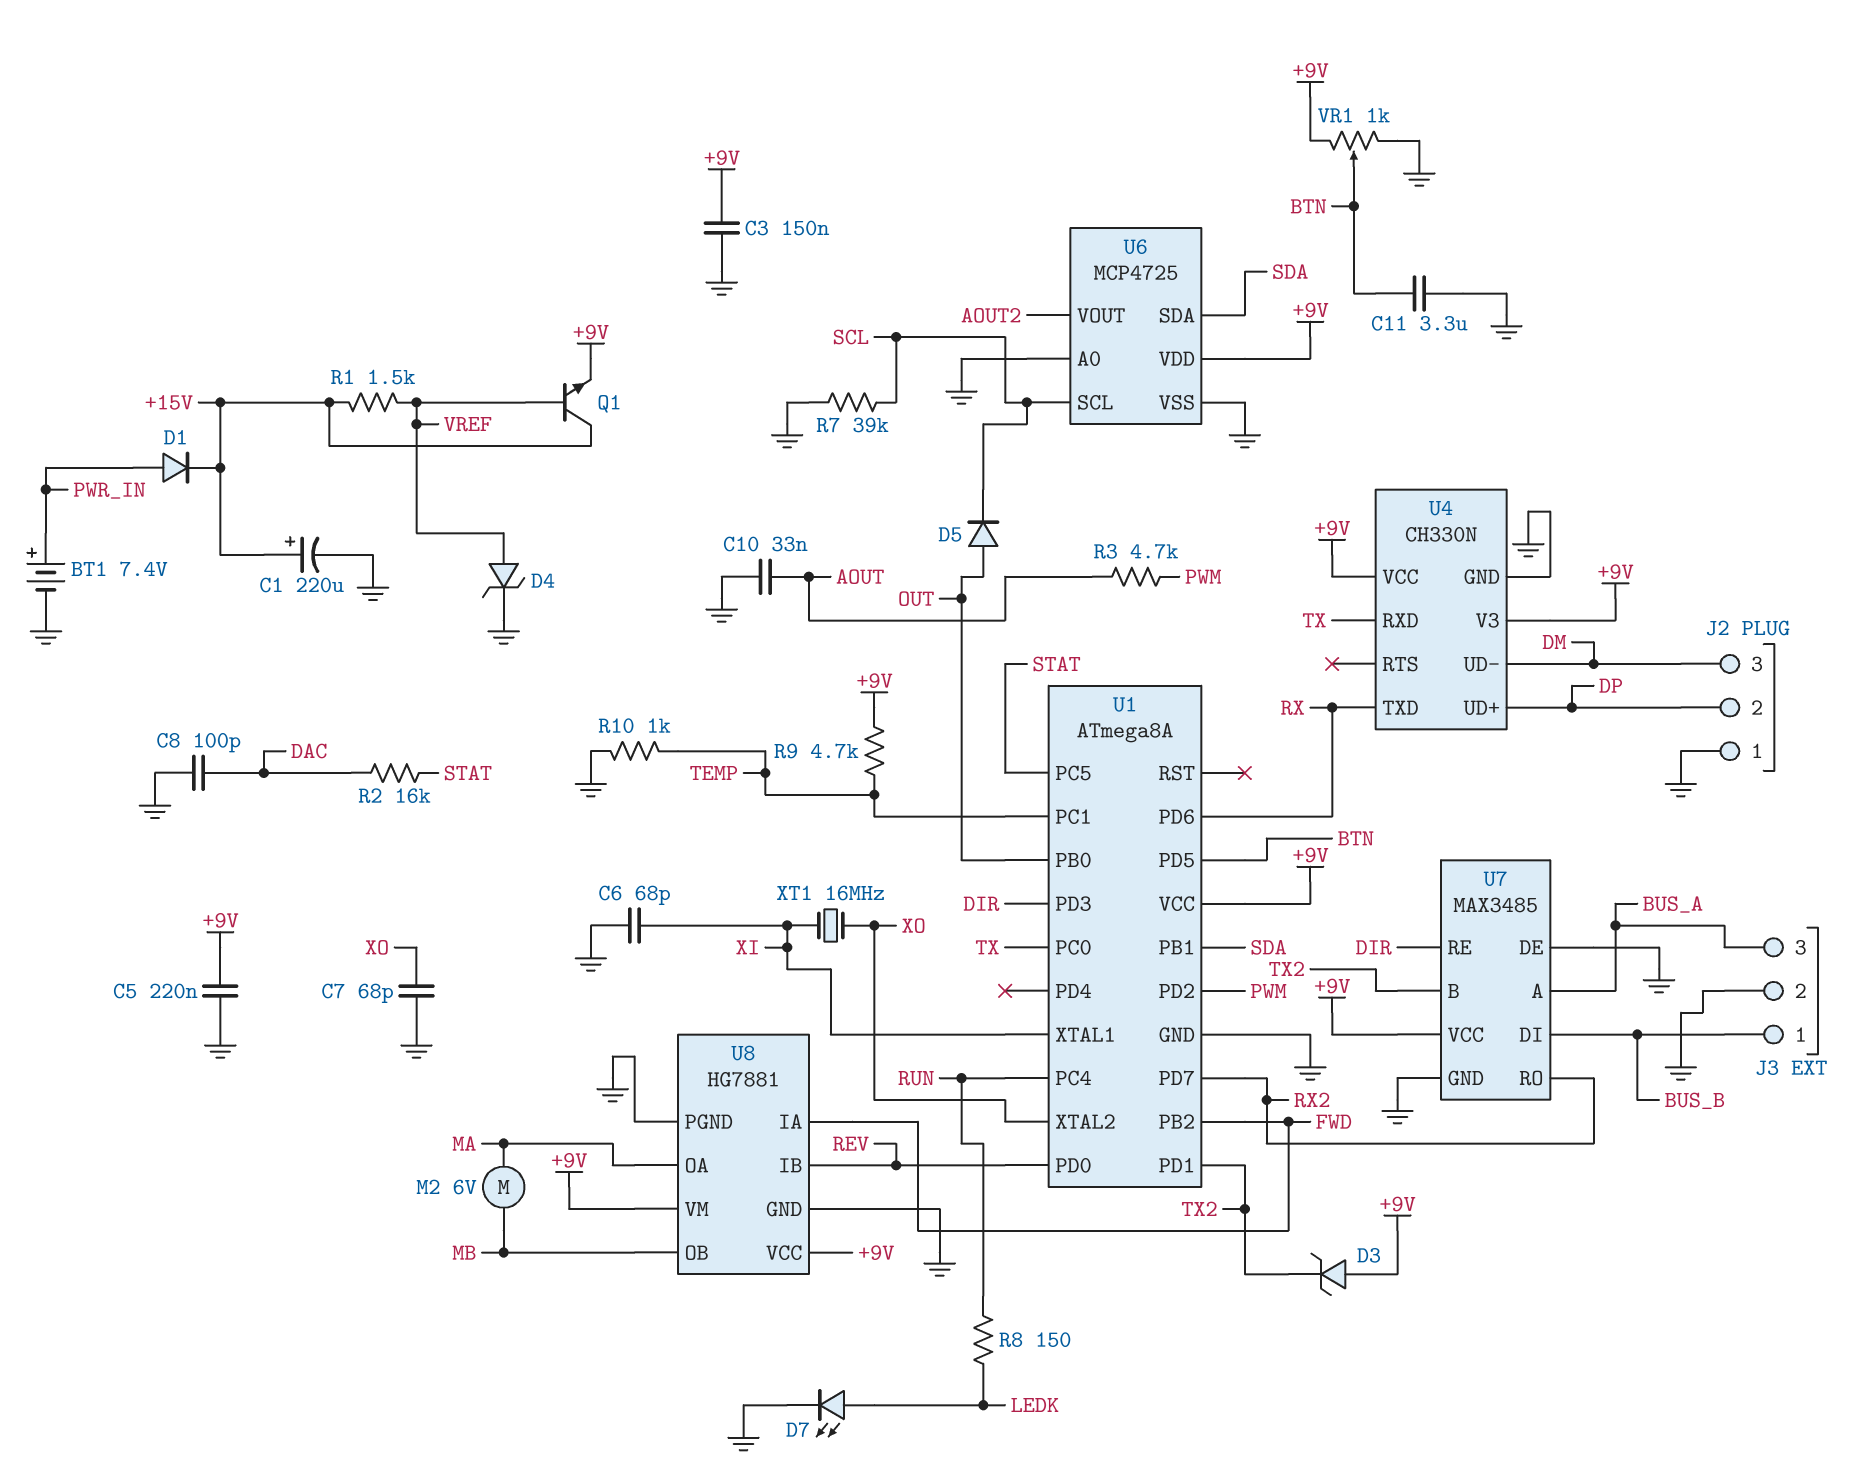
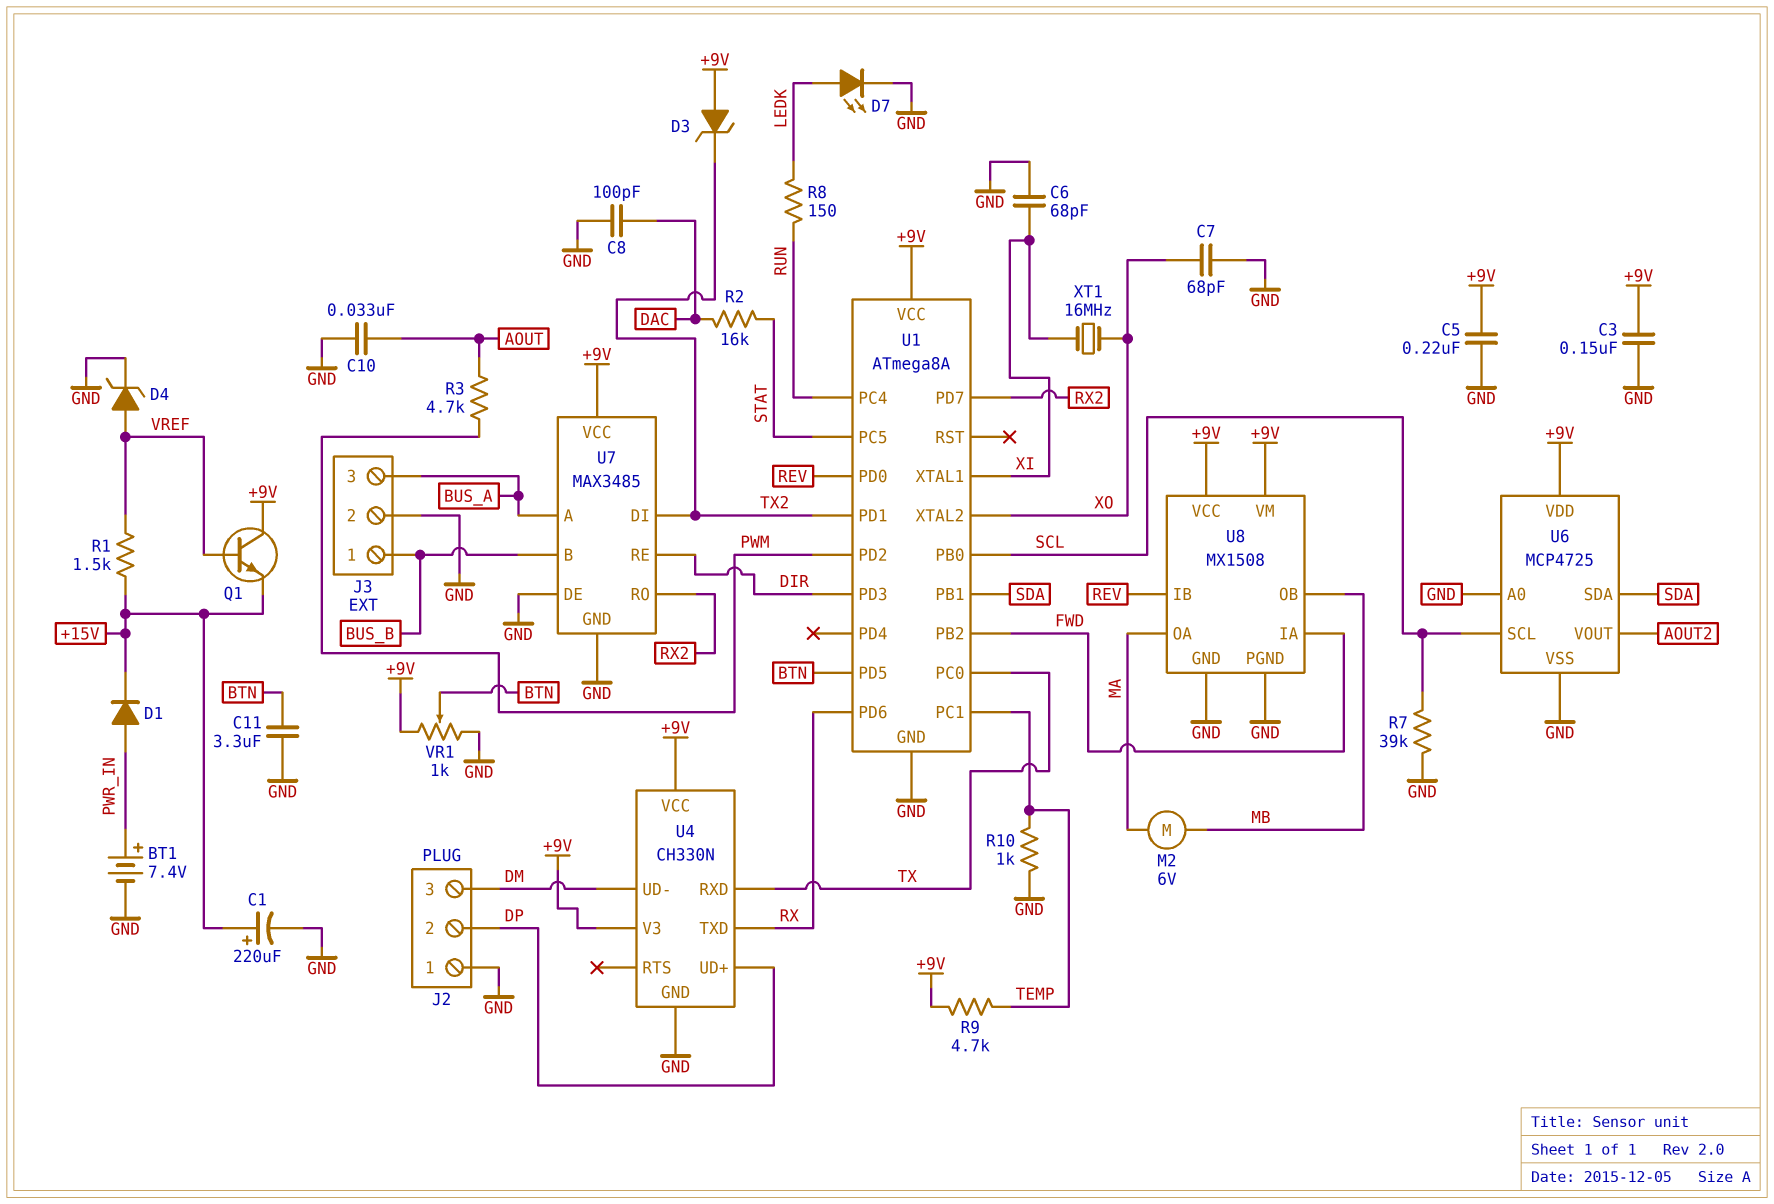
D5: diode (A OUT, K SCL) -> none
Q1: NPN (B VREF, C +15V, E +9V) -> NPN (B VREF, C +9V, E +15V)
U1 pin PB0: OUT -> SCL
U7 pin B: TX2 -> BUS_B
U7 pin DI: BUS_B -> TX2
U8: HG7881 -> MX1508

